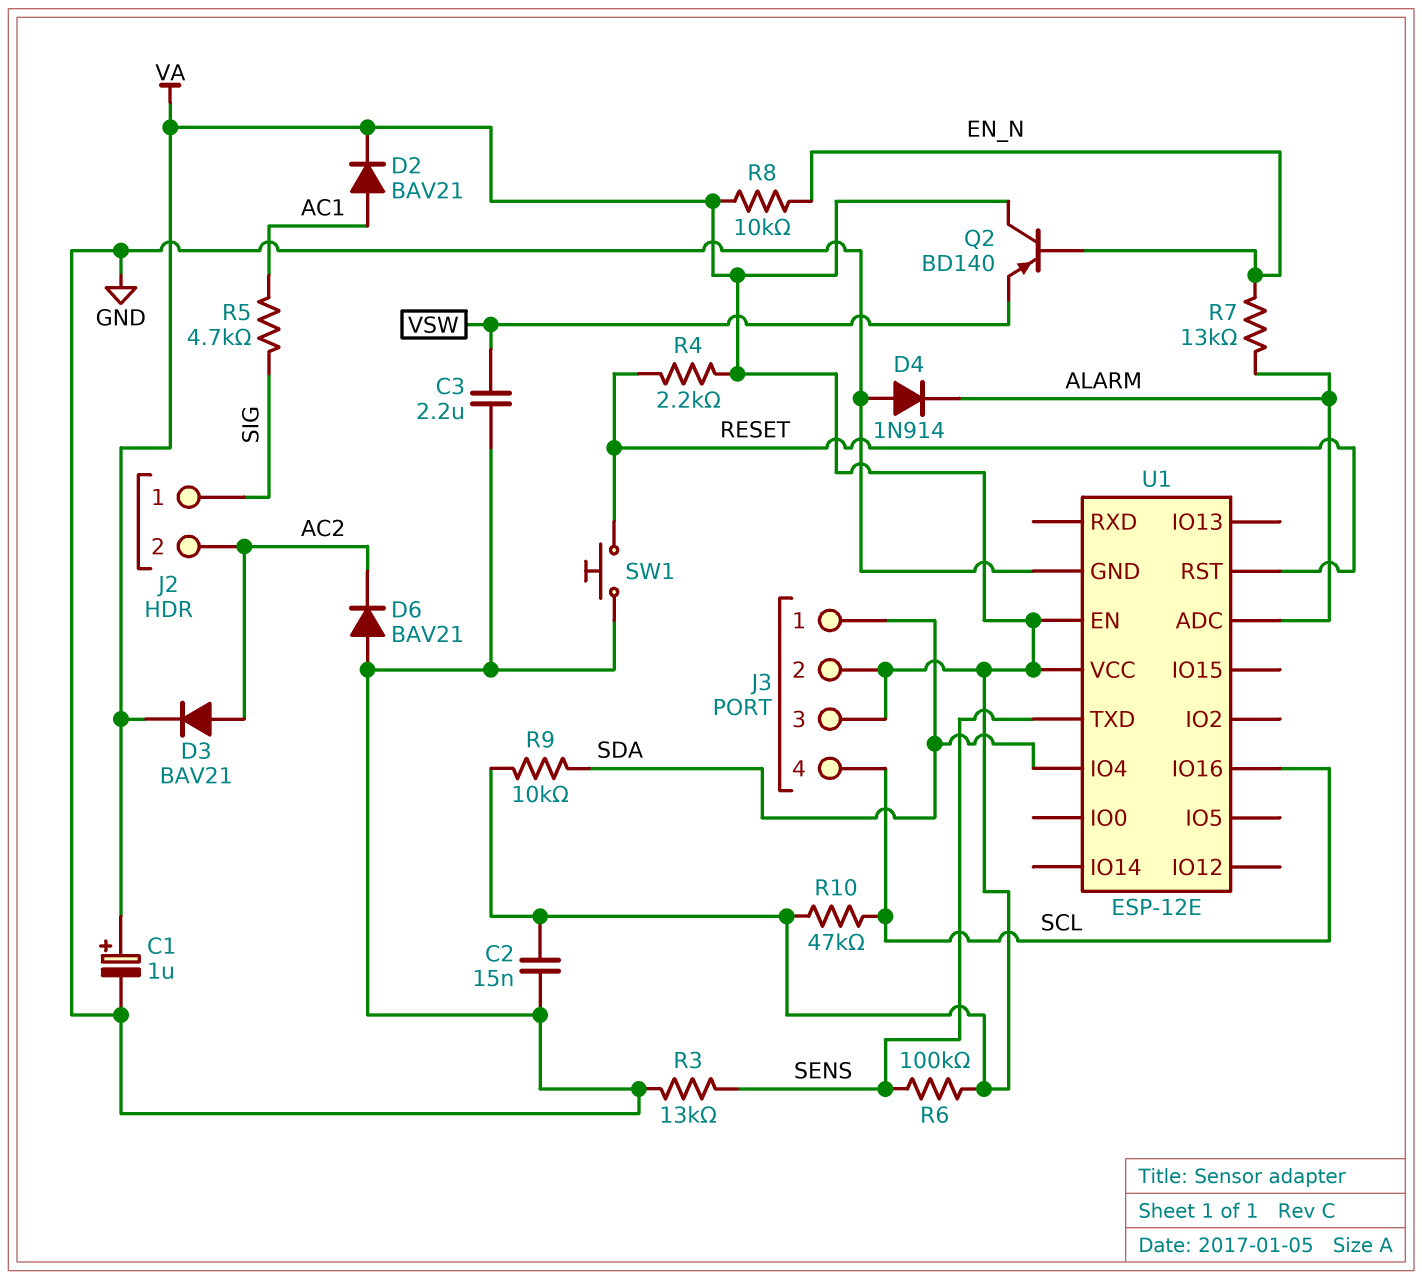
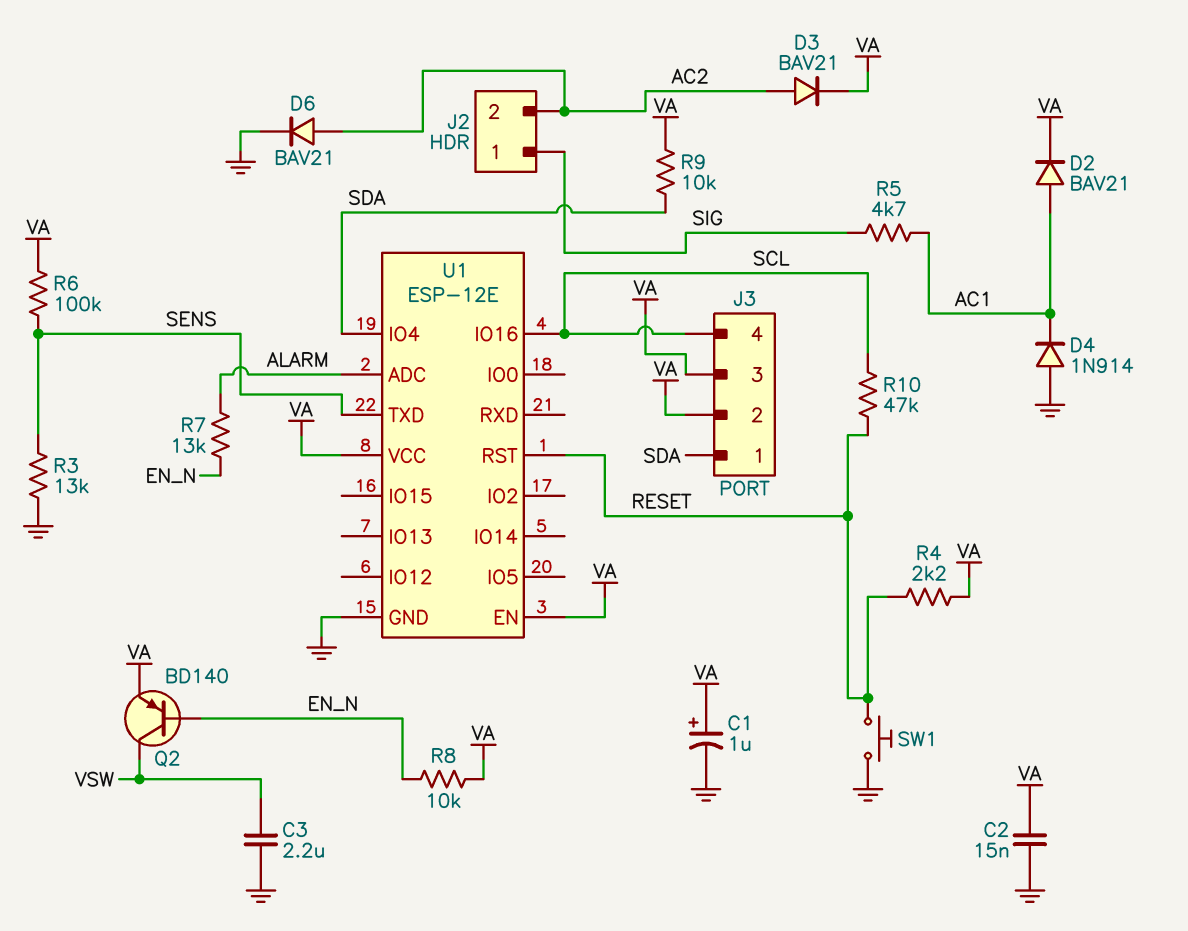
D4: diode 1N914 (A GND, K ALARM) -> diode 1N914 (A GND, K AC1)
D6: diode BAV21 (A GND, K AC2) -> diode BAV21 (A AC2, K GND)
Q2: PNP BD140 (B EN_N, C VA, E VSW) -> PNP BD140 (B EN_N, C VSW, E VA)
R10: 47k (SCL, VA) -> 47k (RESET, SCL)

